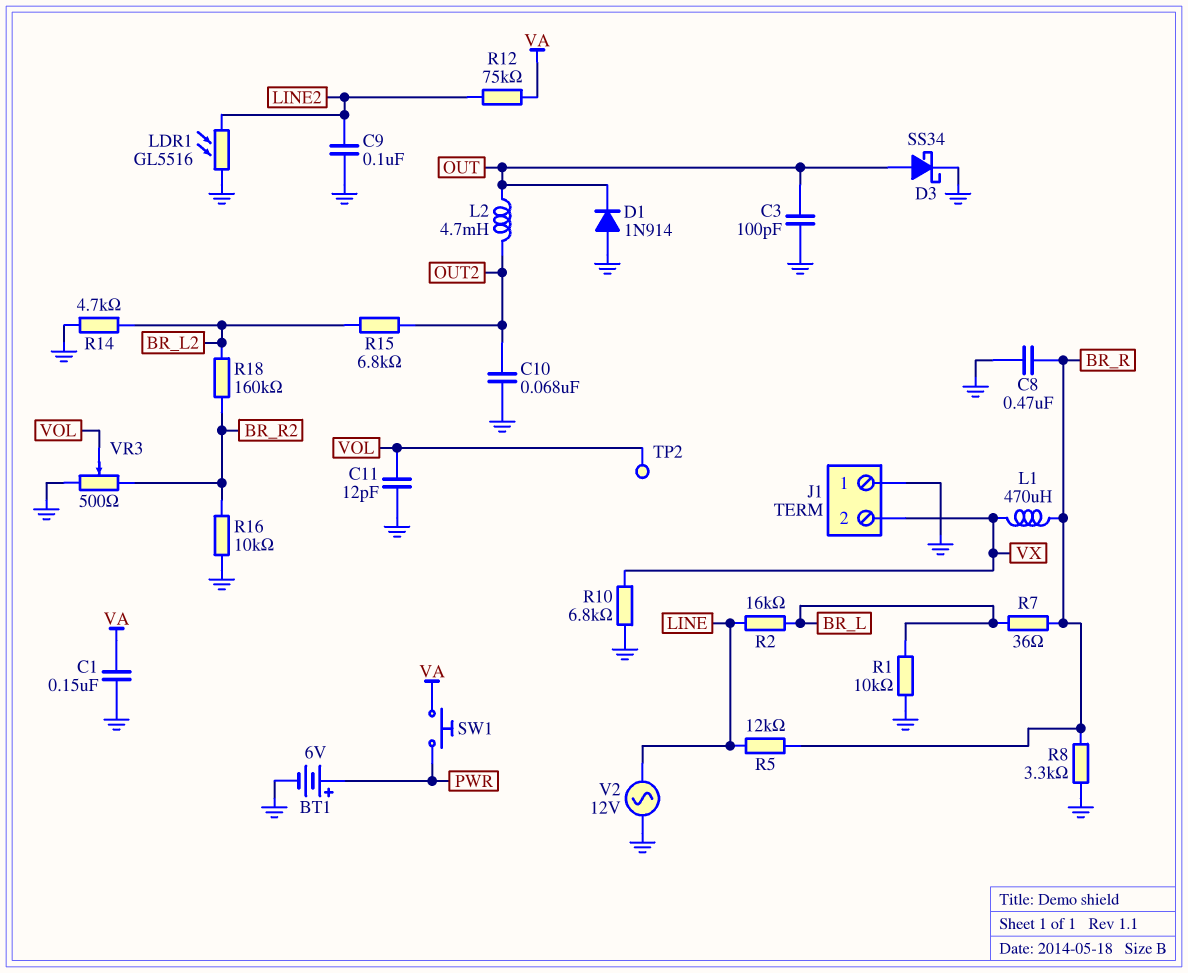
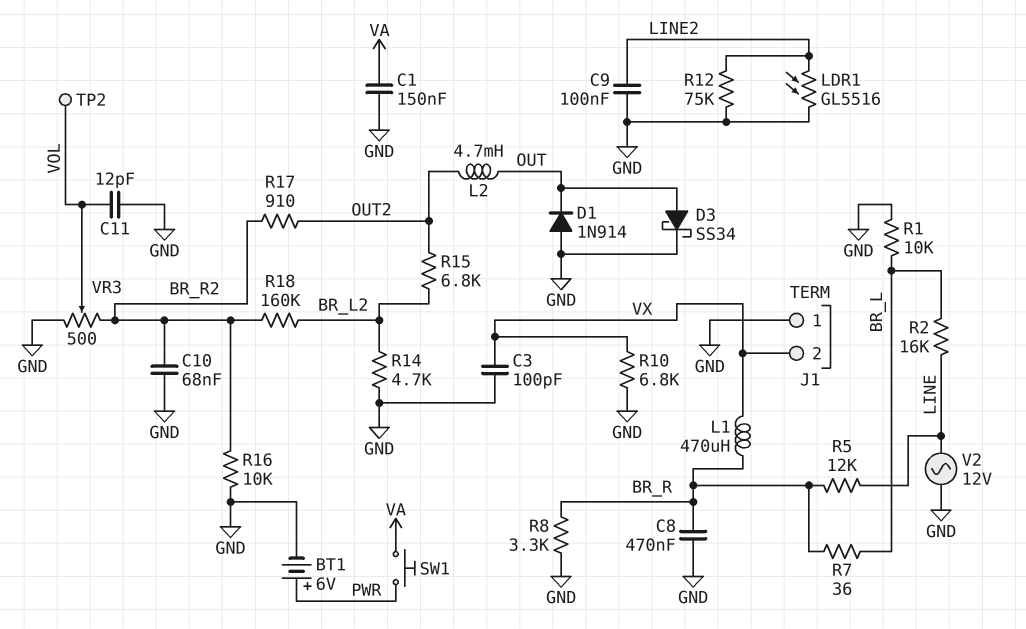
C3: 100pF (GND, OUT) -> 100pF (GND, VX)
C10: 68nF (GND, OUT2) -> 68nF (BR_R2, GND)
R12: 75k (LINE2, VA) -> 75k (GND, LINE2)
R17: none -> 910 (BR_R2, OUT2)

